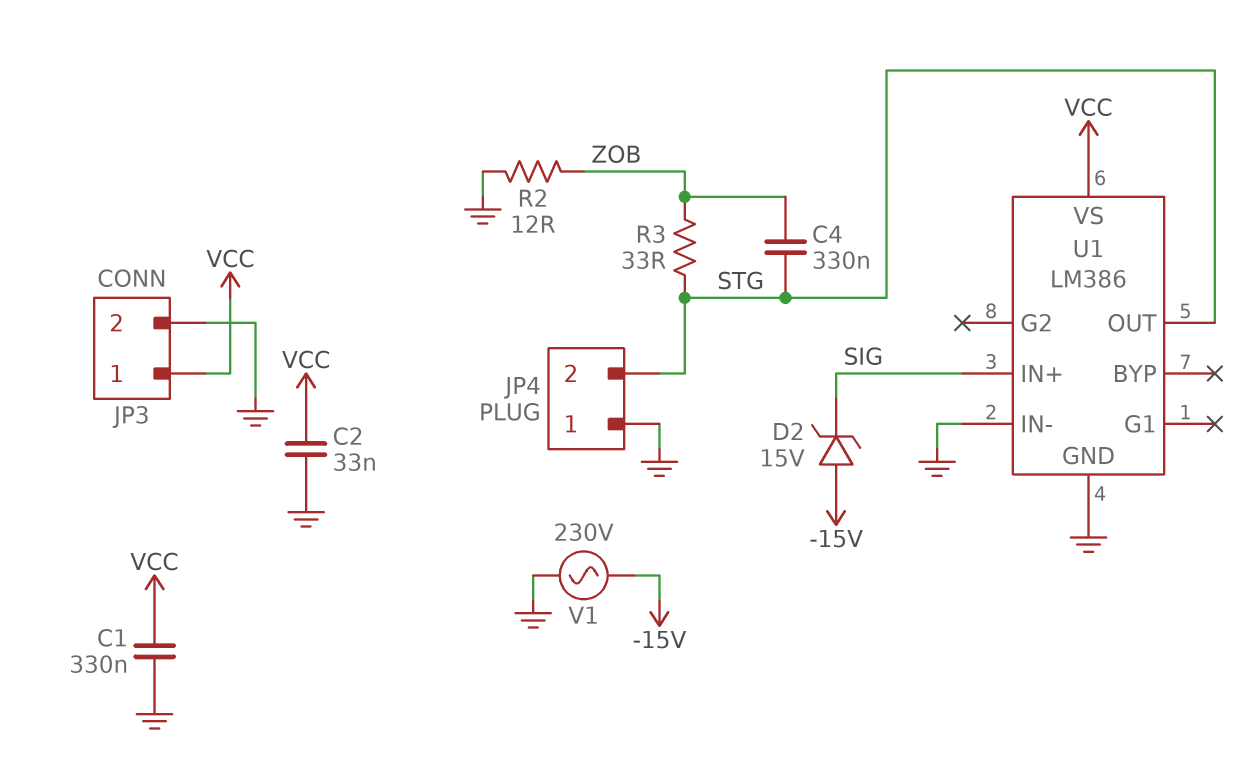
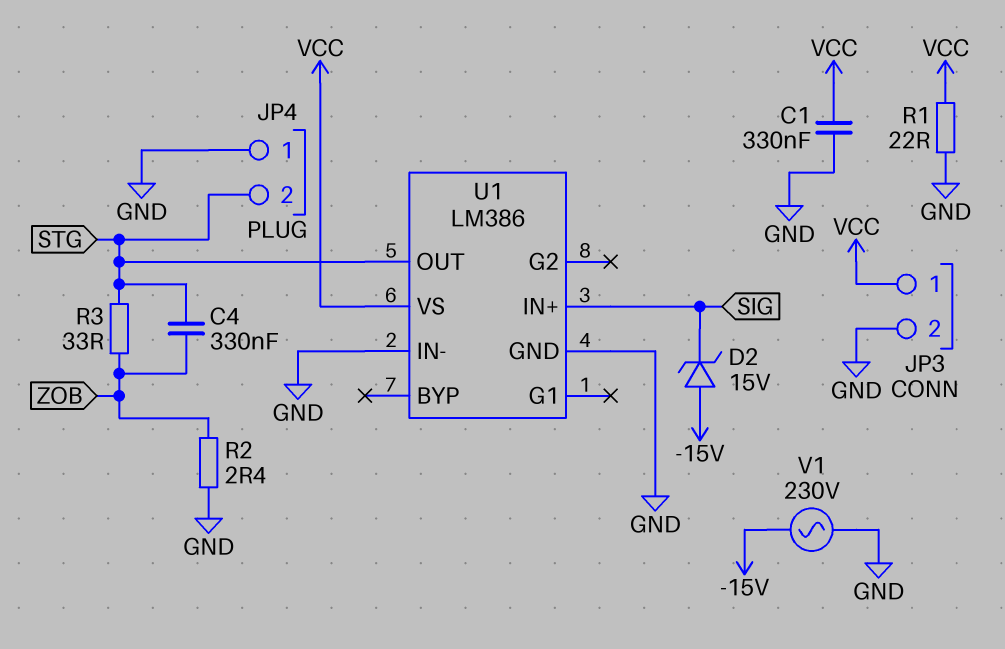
C2: 33nF (GND, VCC) -> none
R1: none -> 22 (GND, VCC)
R2: 12 (GND, ZOB) -> 2.4 (GND, ZOB)

